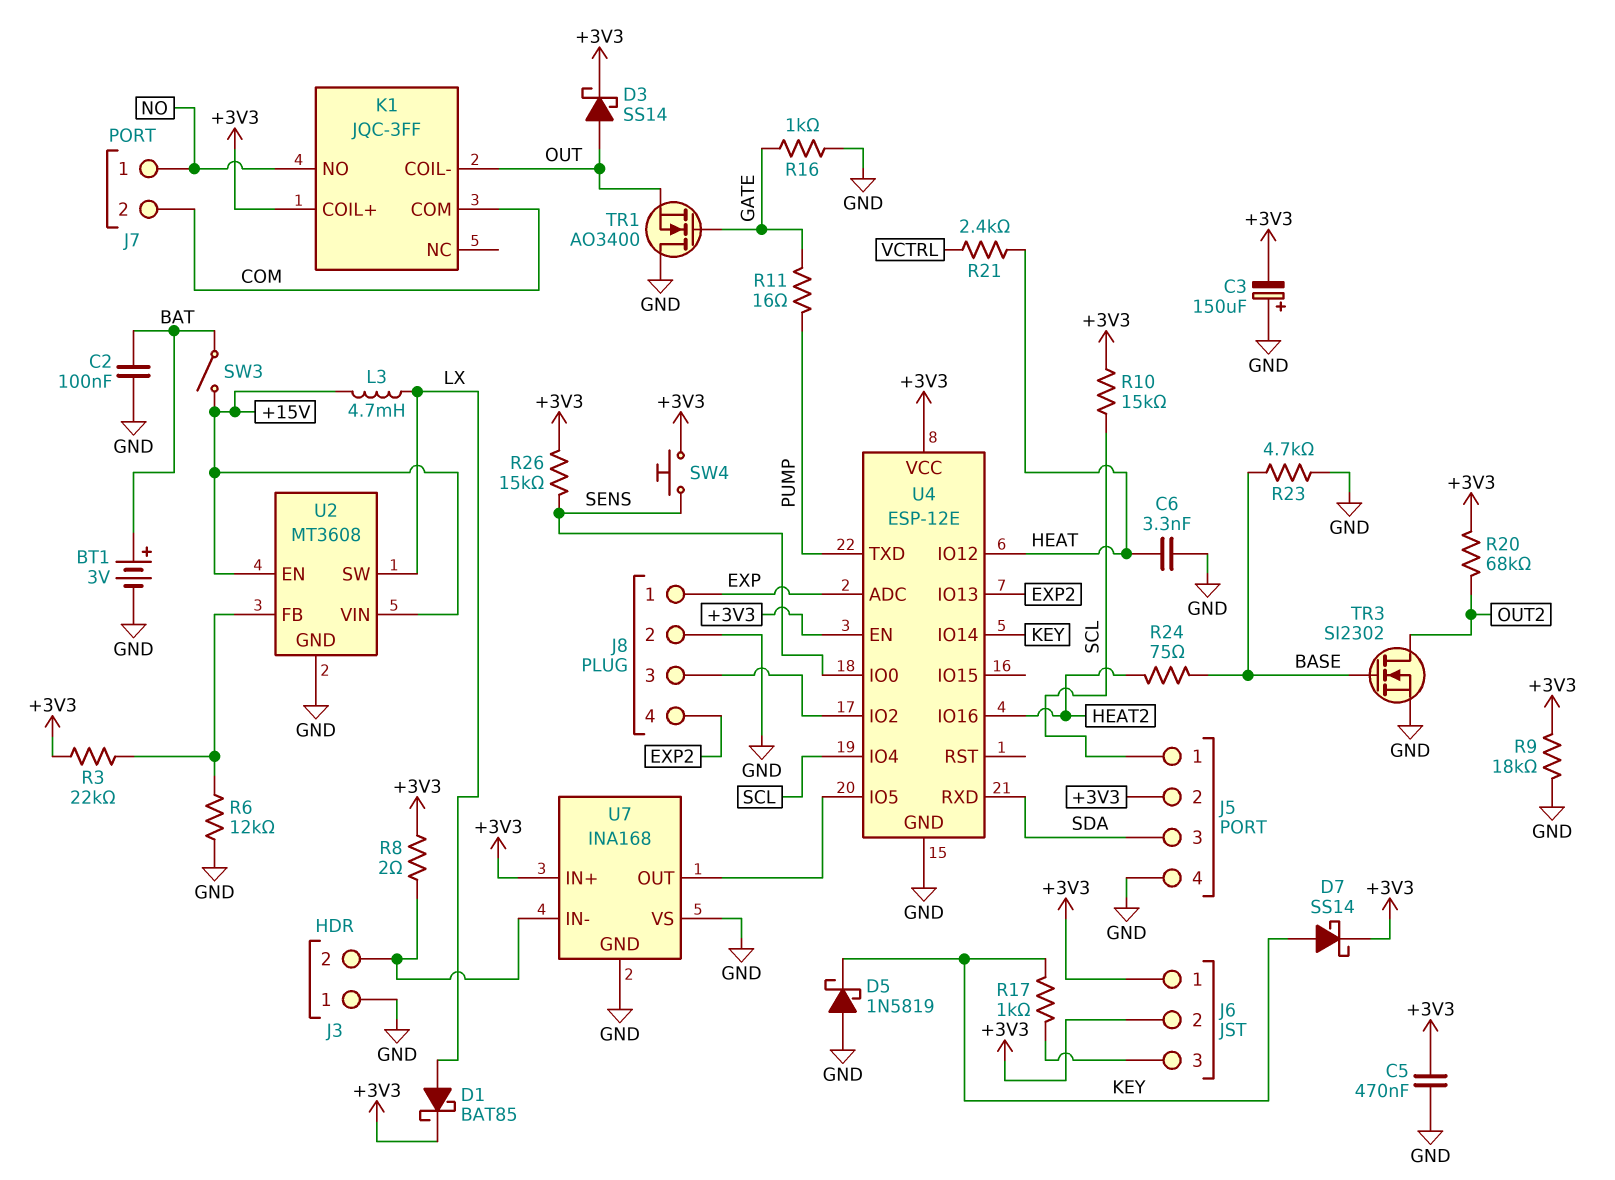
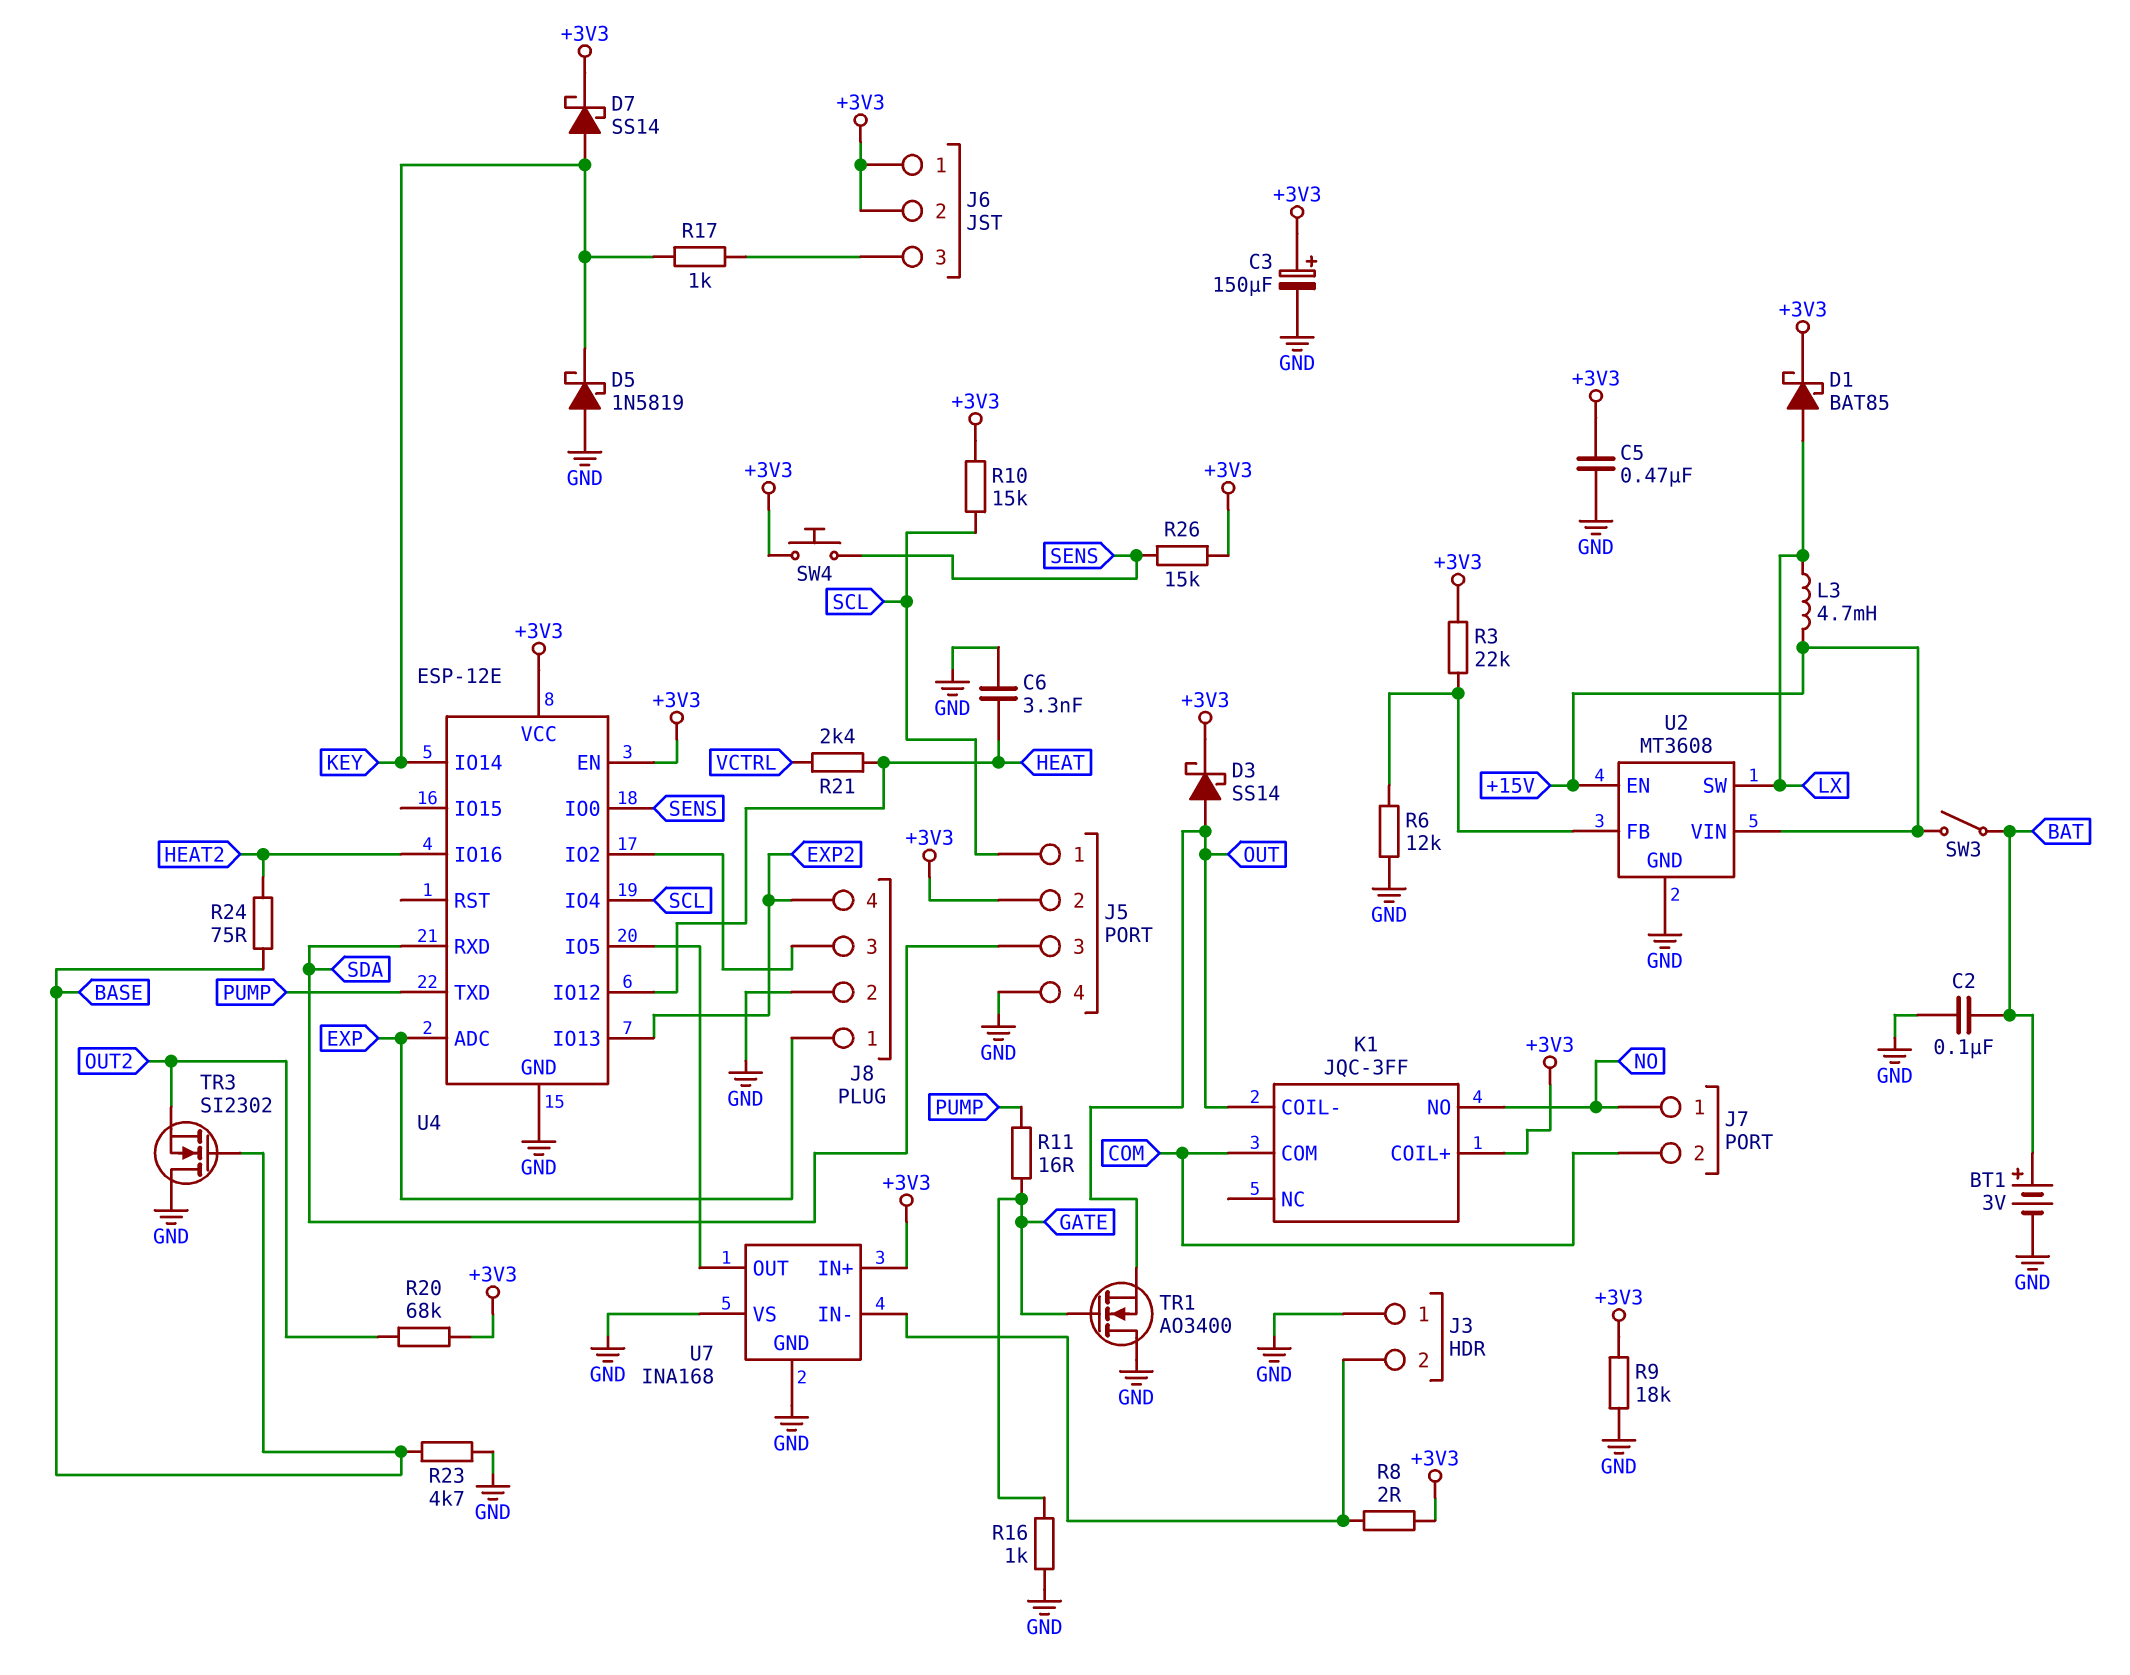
C3: 150uF (plus GND, minus +3V3) -> 150uF (plus +3V3, minus GND)
TR3: NMOS SI2302 (G BASE, D OUT2, S GND) -> NMOS SI2302 (G BASE, D GND, S OUT2)

